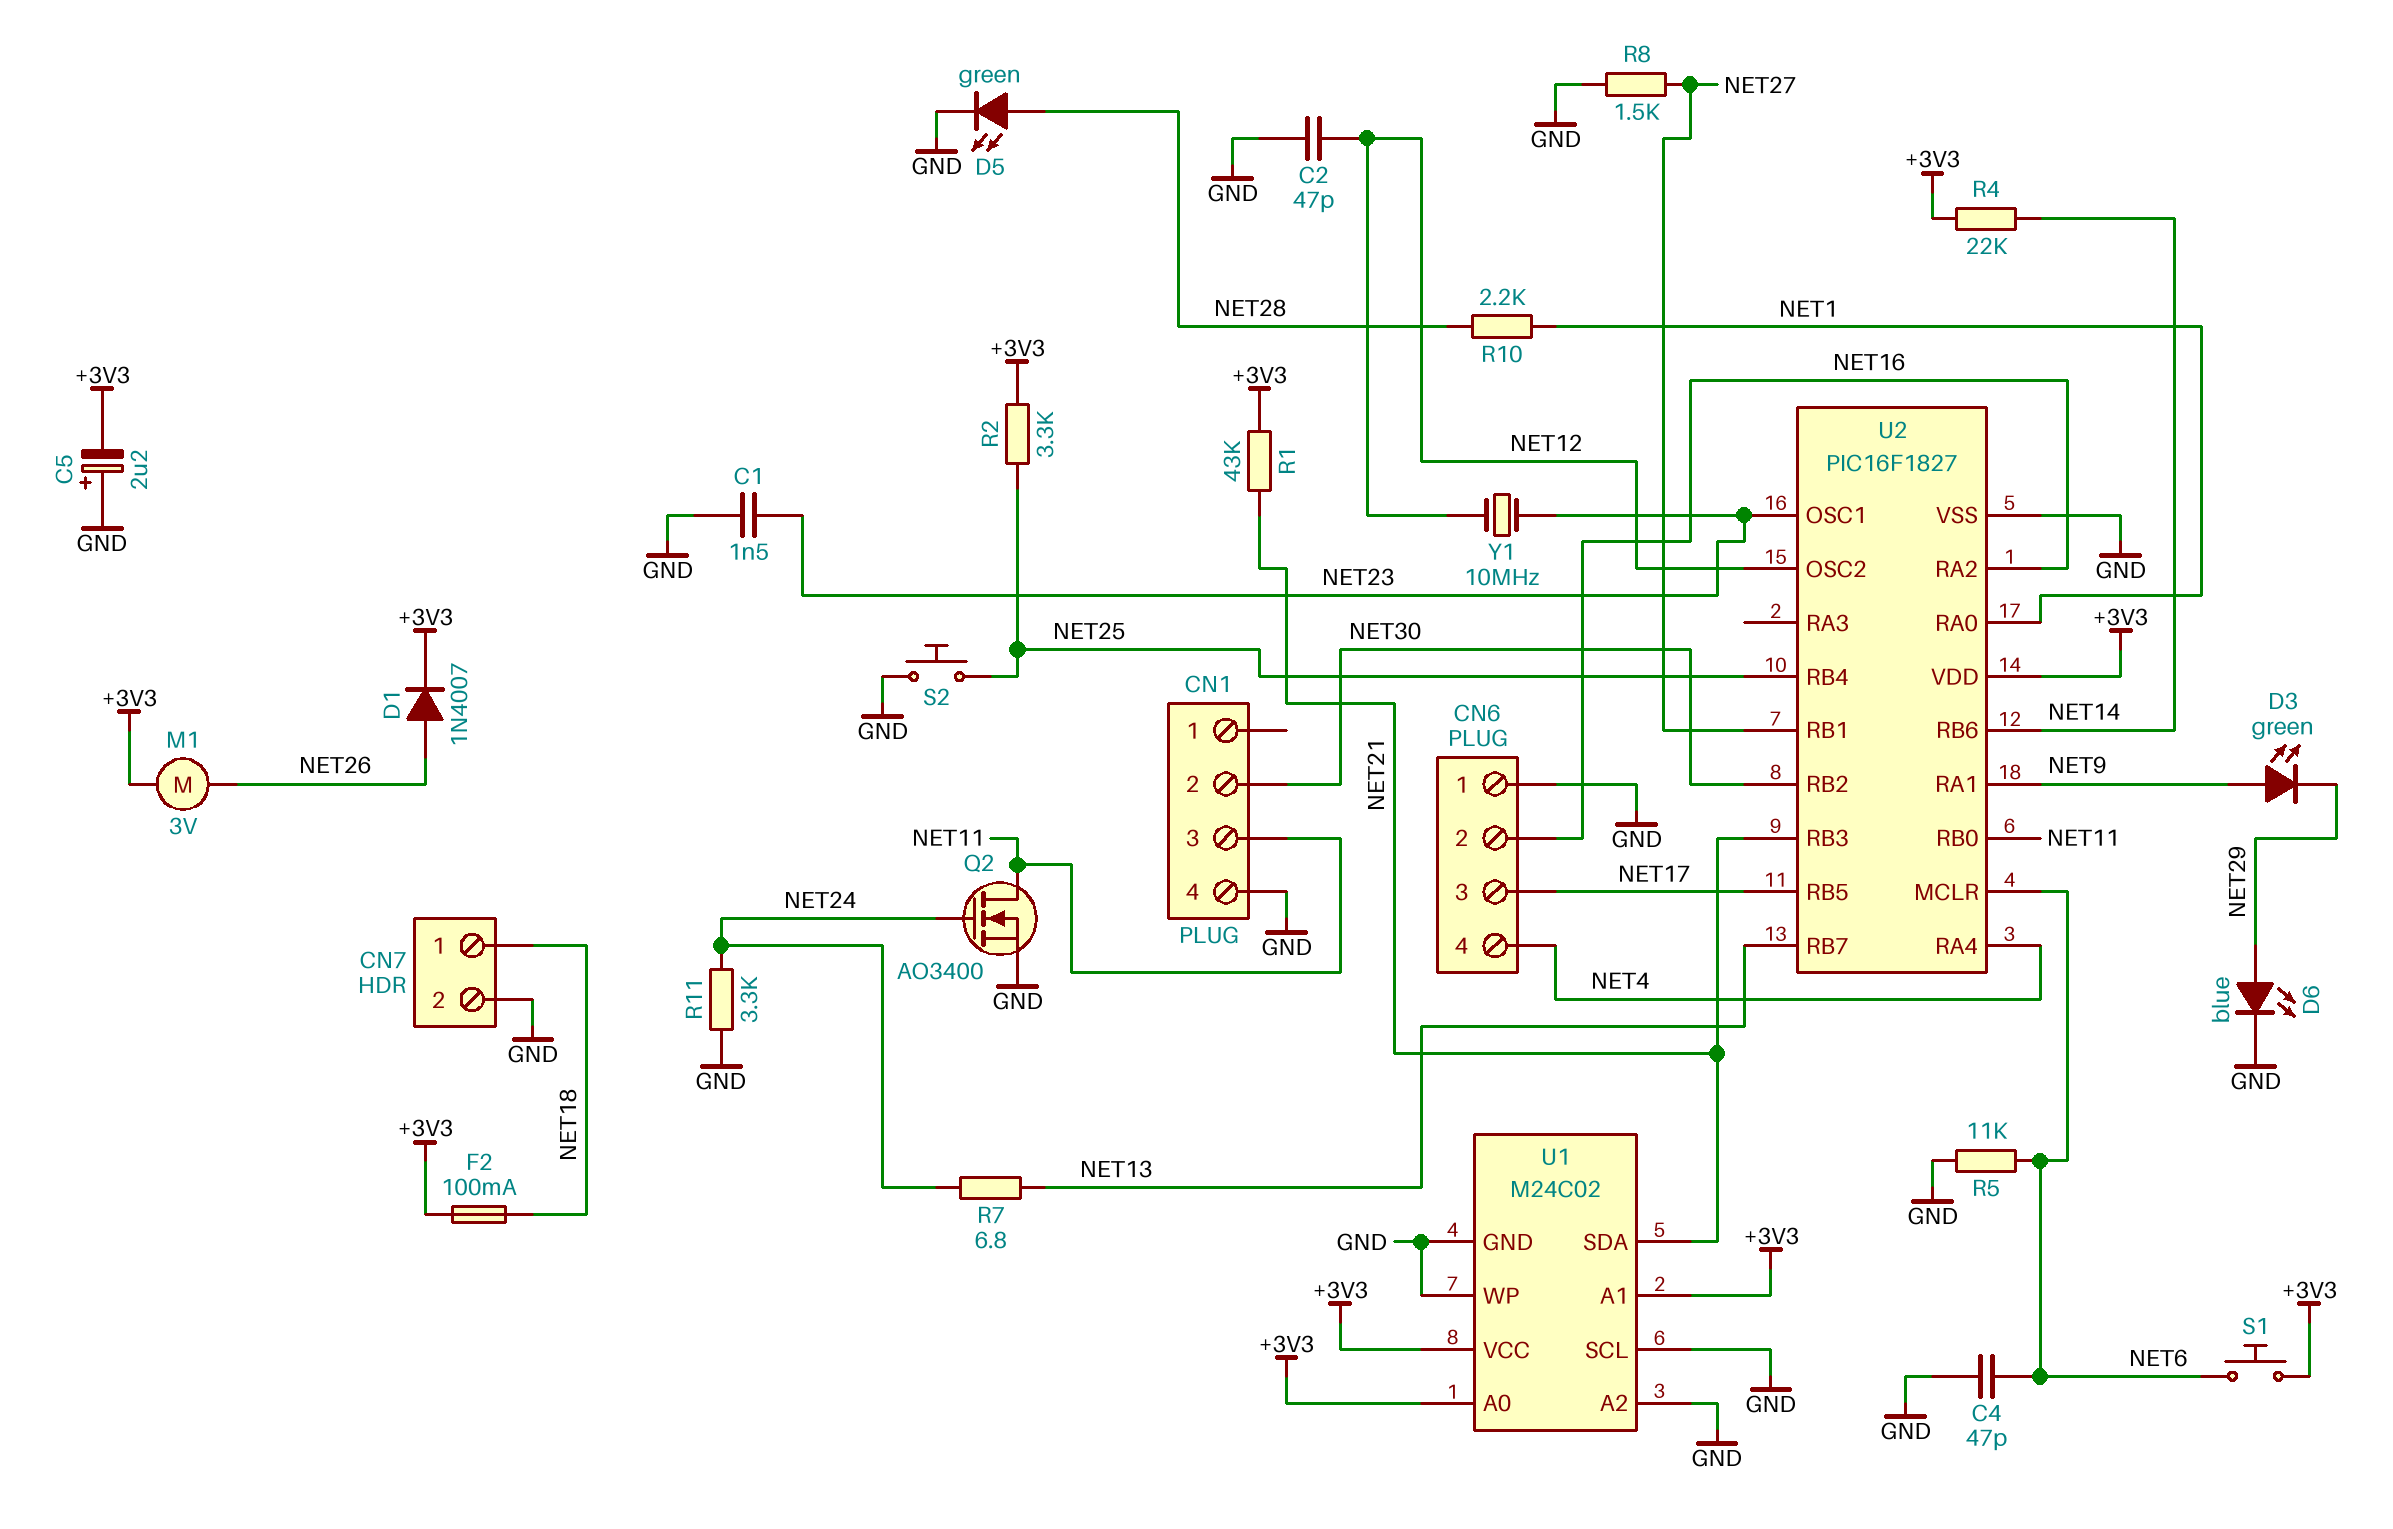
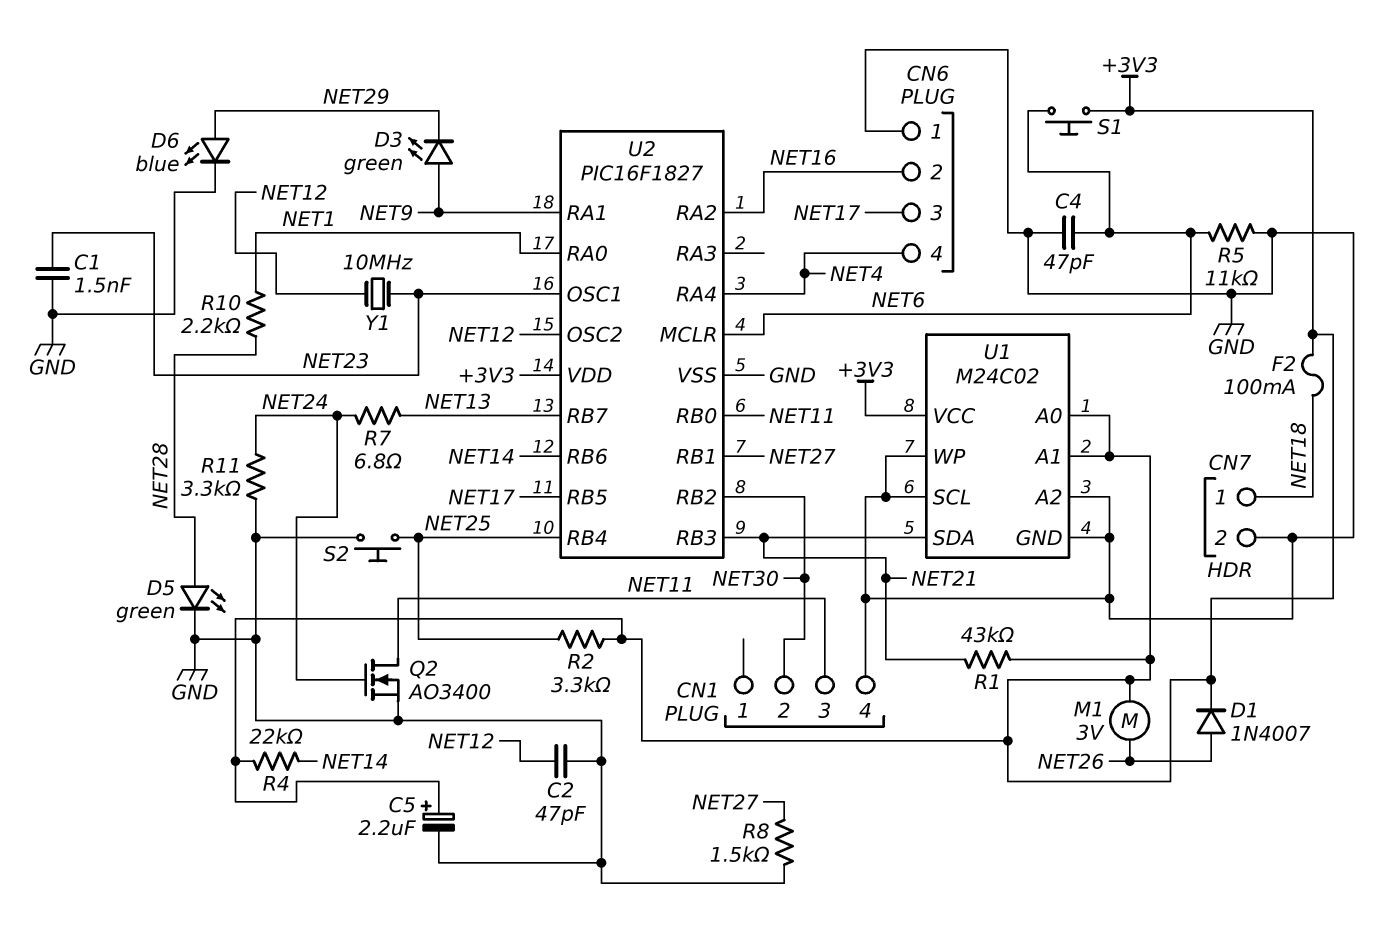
C5: 2.2uF (plus GND, minus +3V3) -> 2.2uF (plus +3V3, minus GND)

